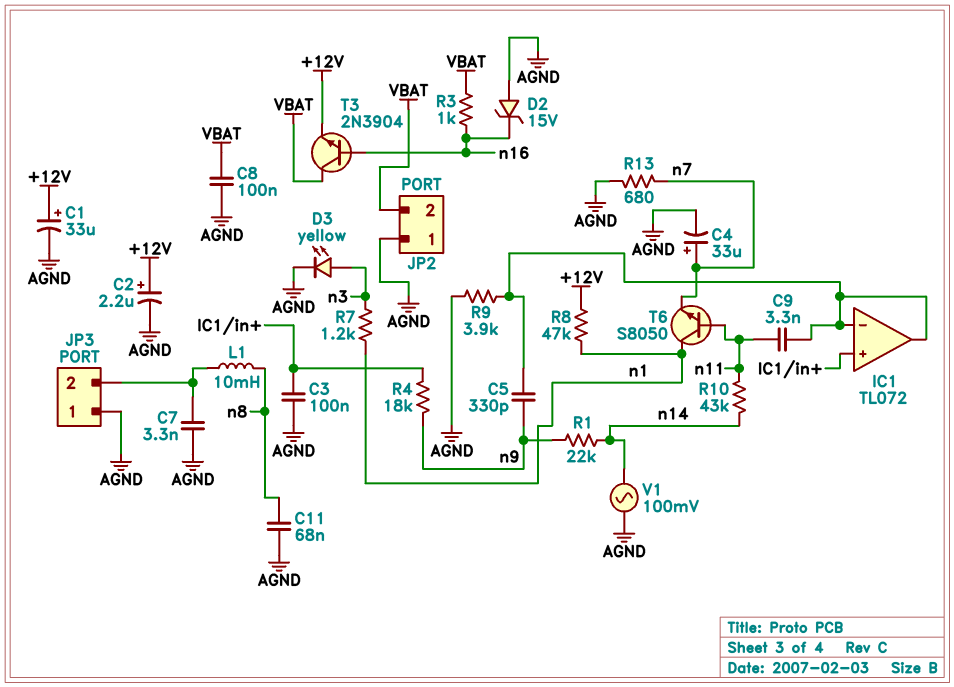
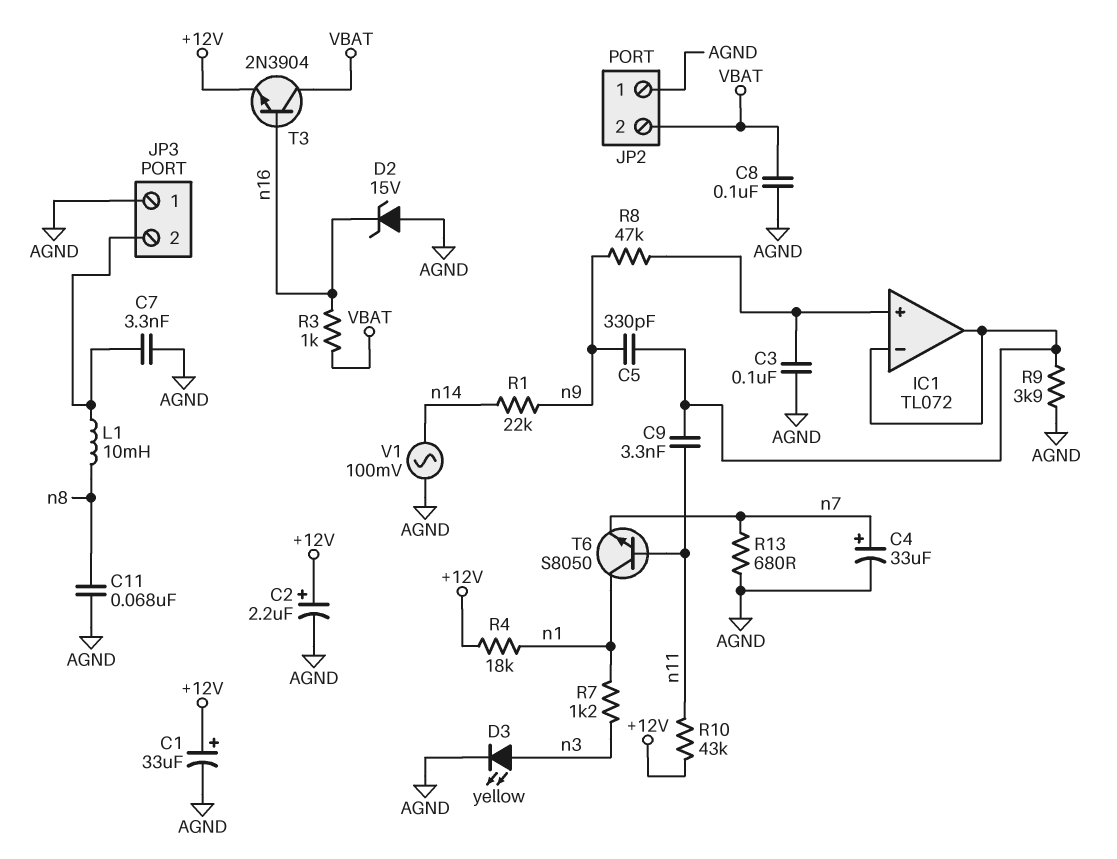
R4: 18k (IC1/in+, n9) -> 18k (+12V, n1)
R8: 47k (+12V, n1) -> 47k (IC1/in+, n9)
R10: 43k (n11, n14) -> 43k (+12V, n11)

